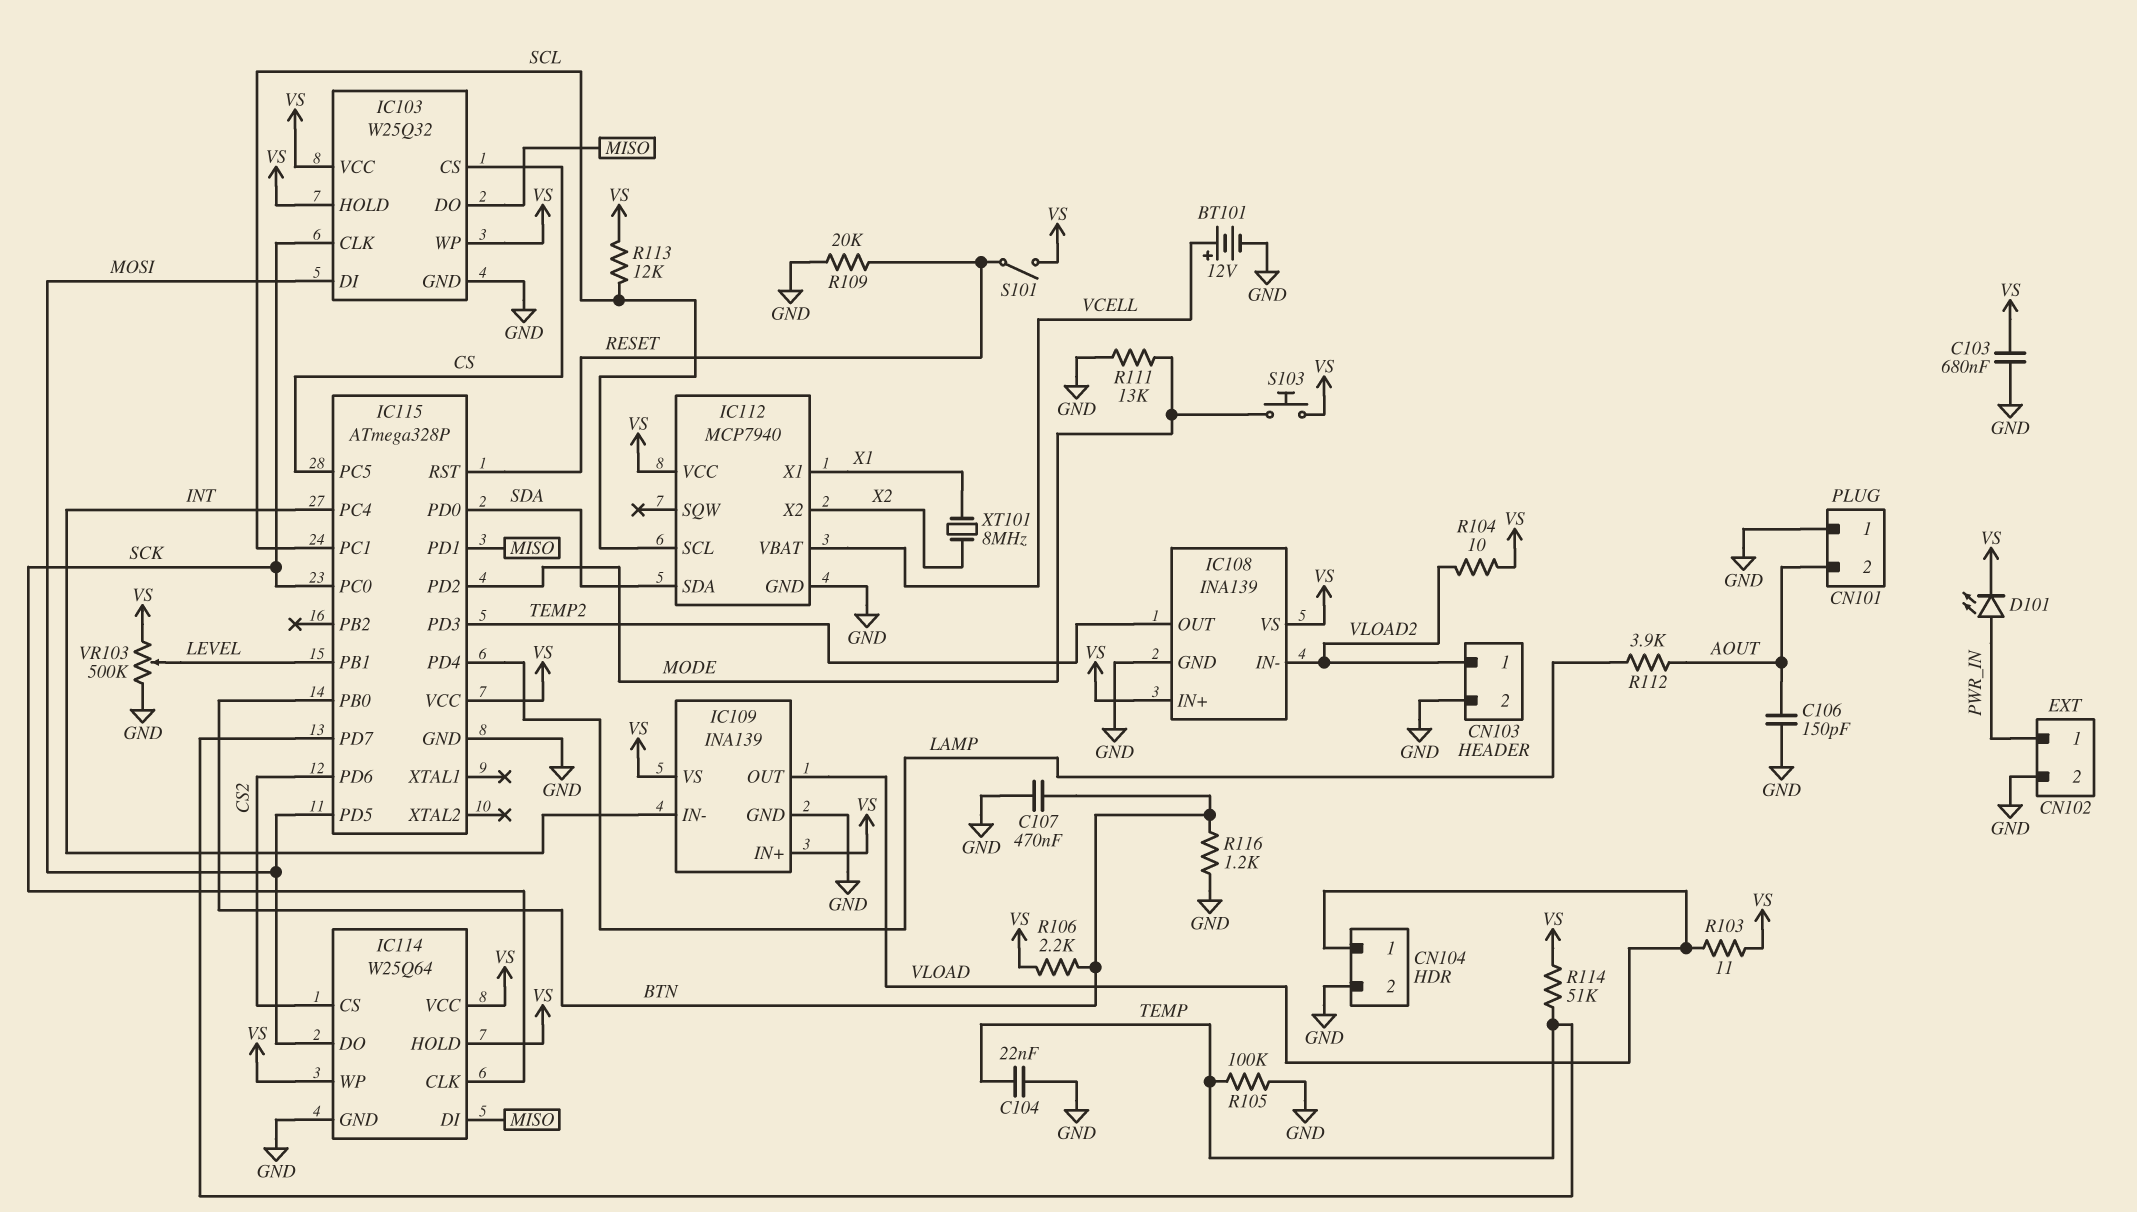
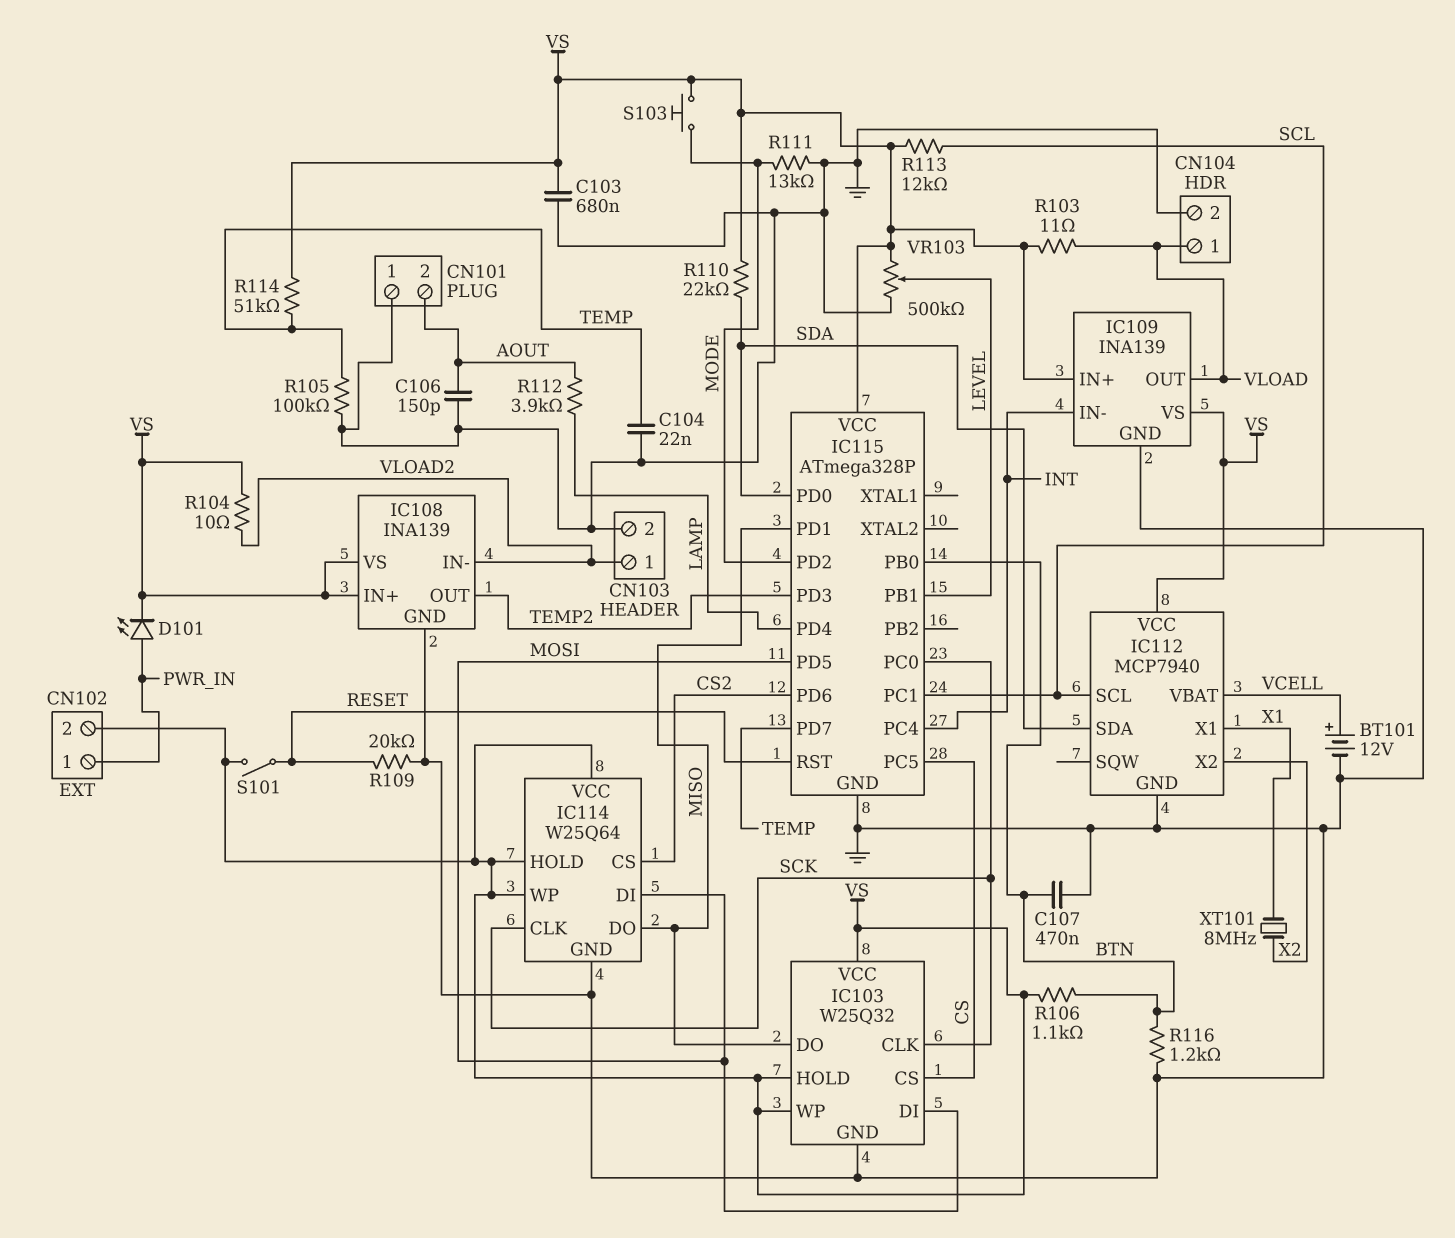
CN102 pin 2: GND -> VS
IC114 pin DI: MISO -> MOSI
IC114 pin DO: MOSI -> MISO
R106: 2.2k (BTN, VS) -> 1.1k (BTN, VS)
R110: none -> 22k (SDA, VS)

